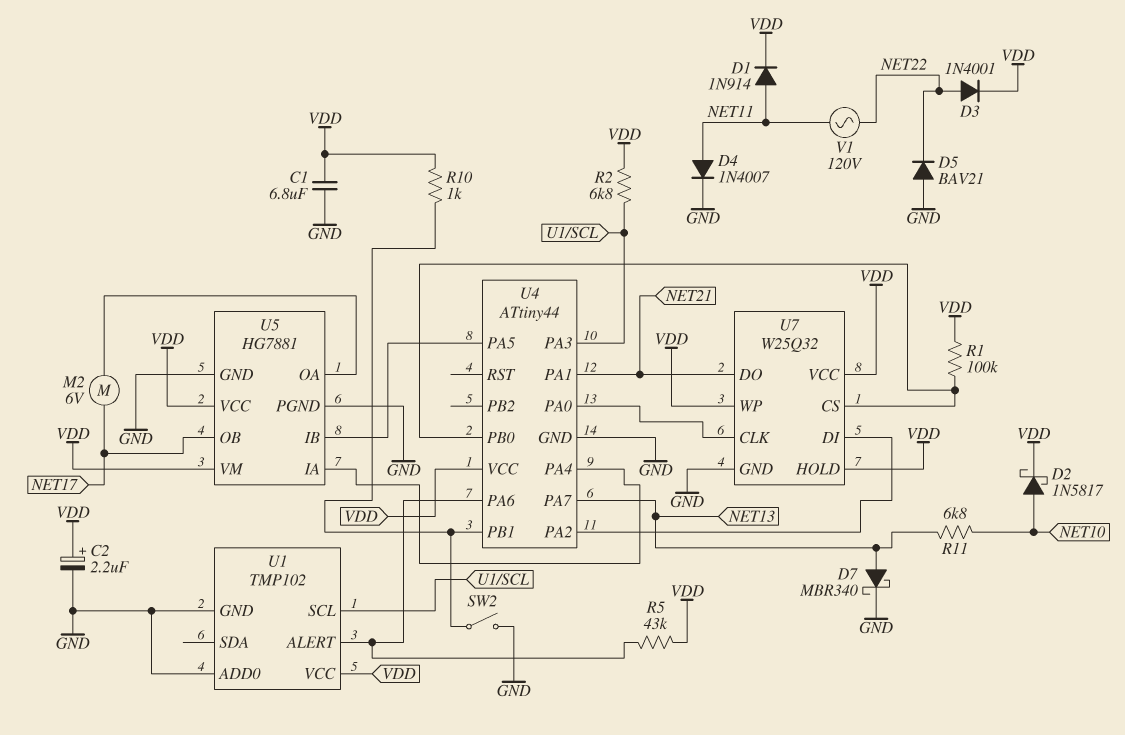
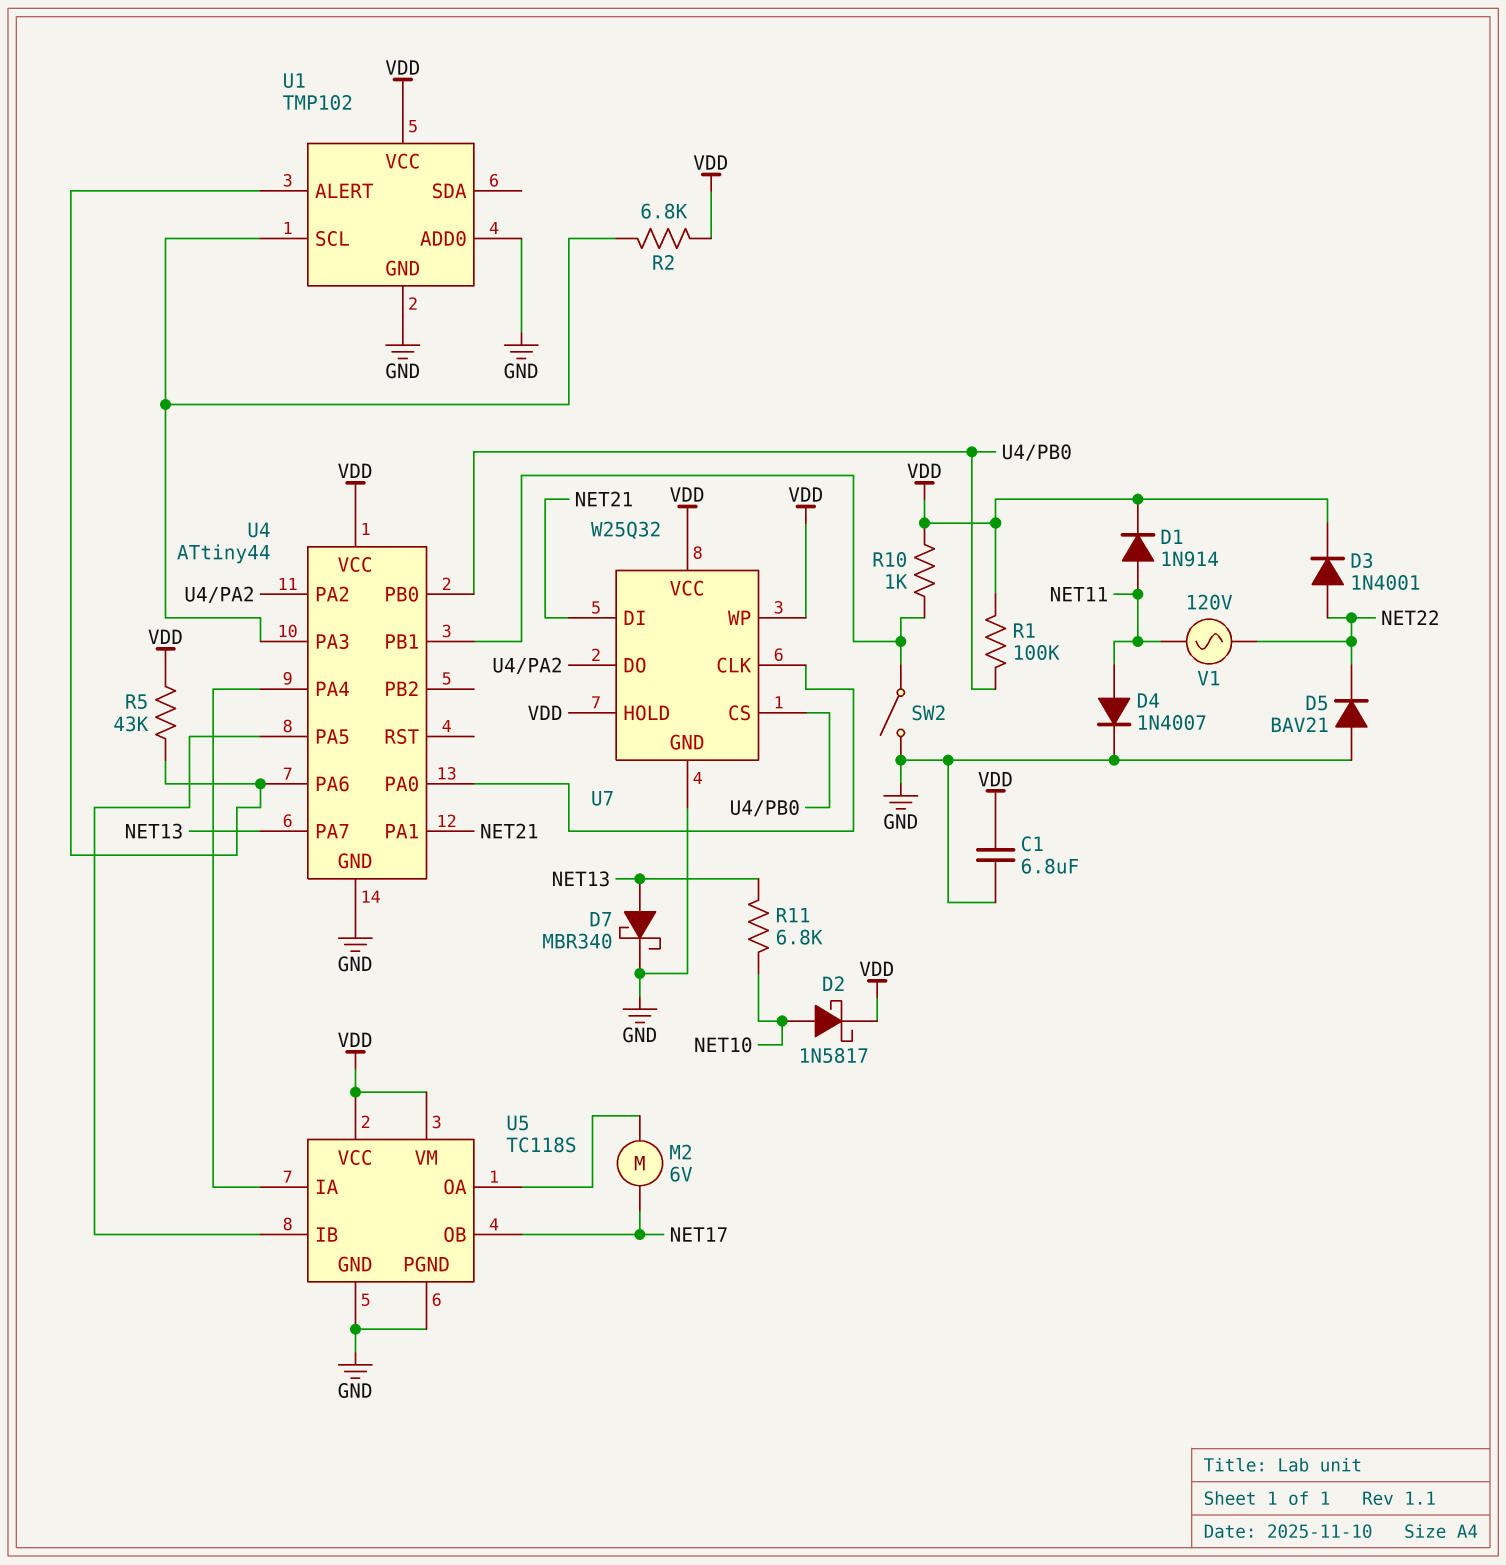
C2: 2.2uF (plus VDD, minus GND) -> none
U5: HG7881 -> TC118S
U7 pin DI: U4/PA2 -> NET21
U7 pin DO: NET21 -> U4/PA2

